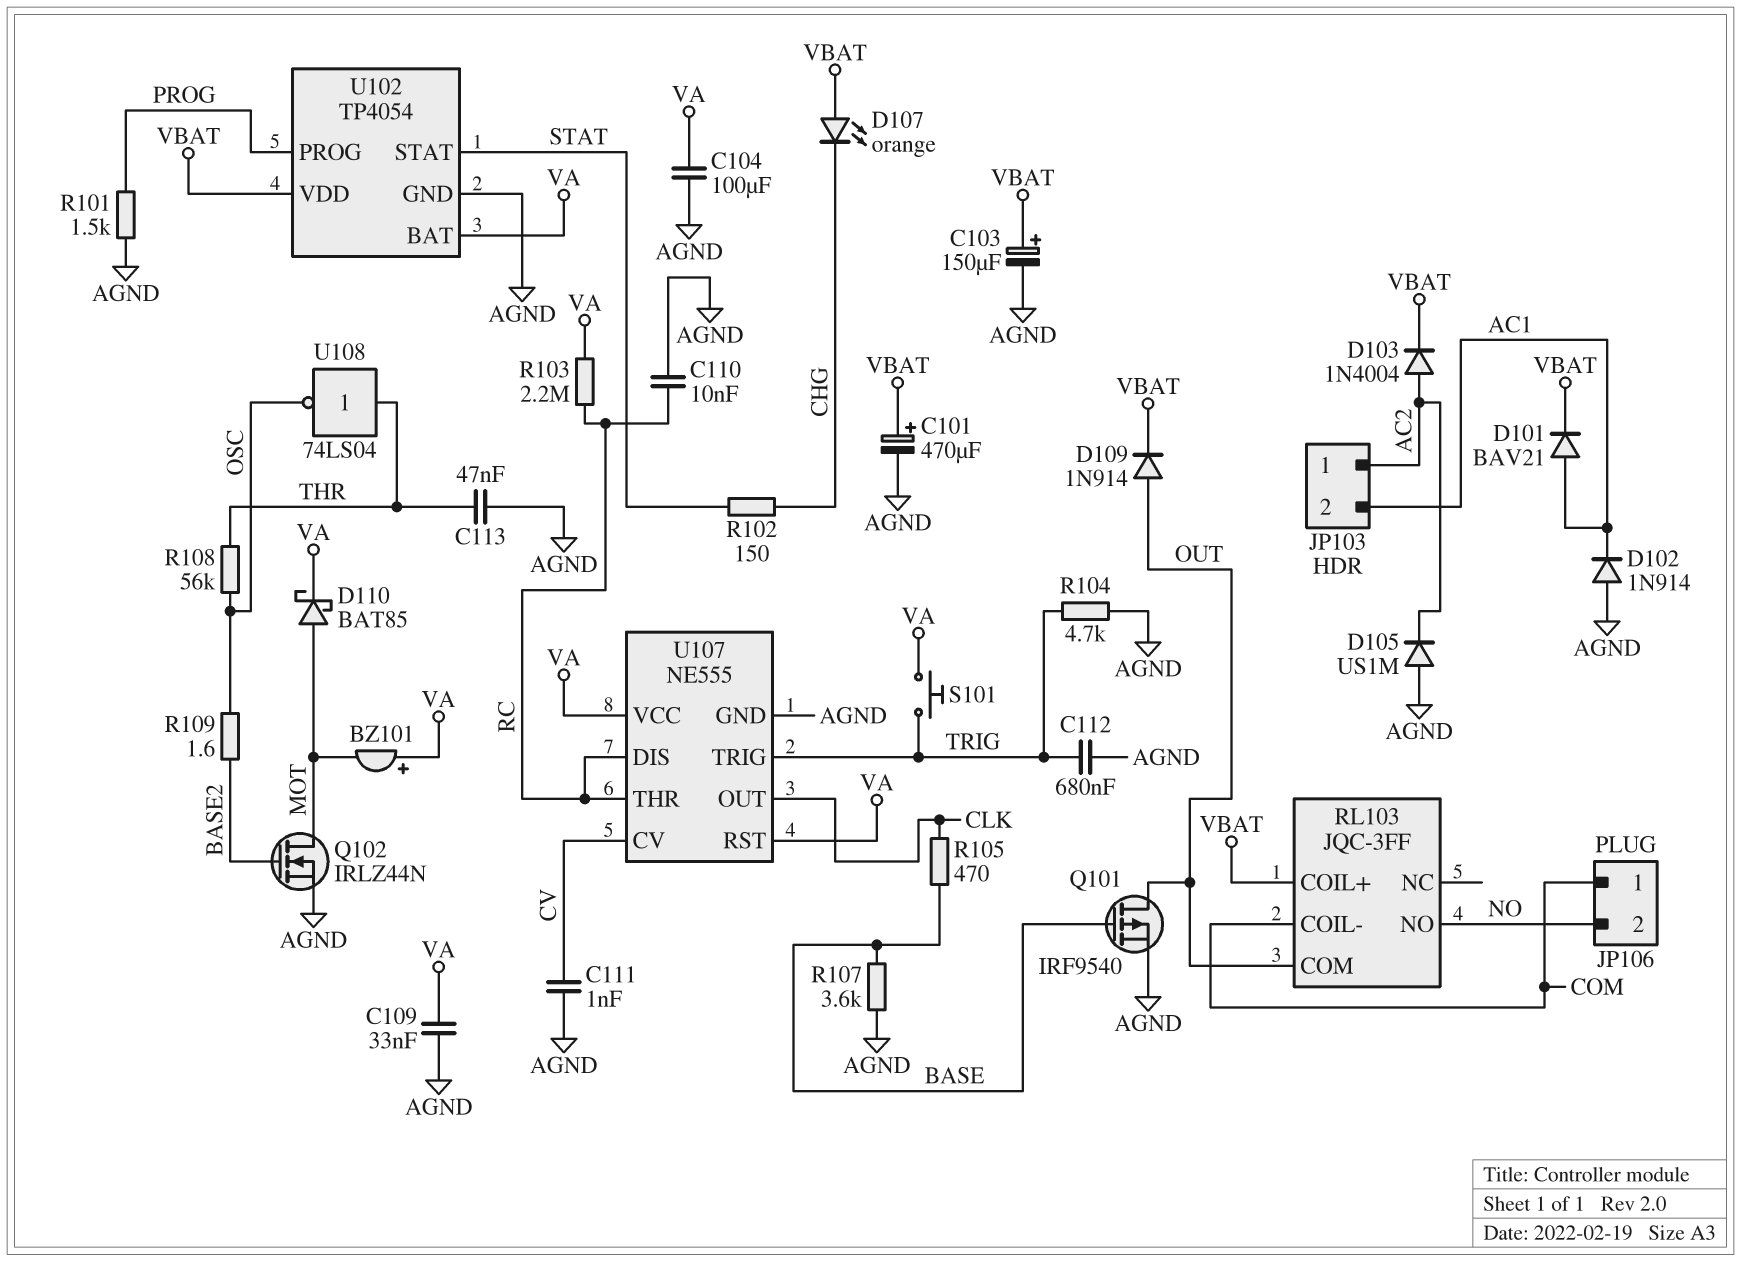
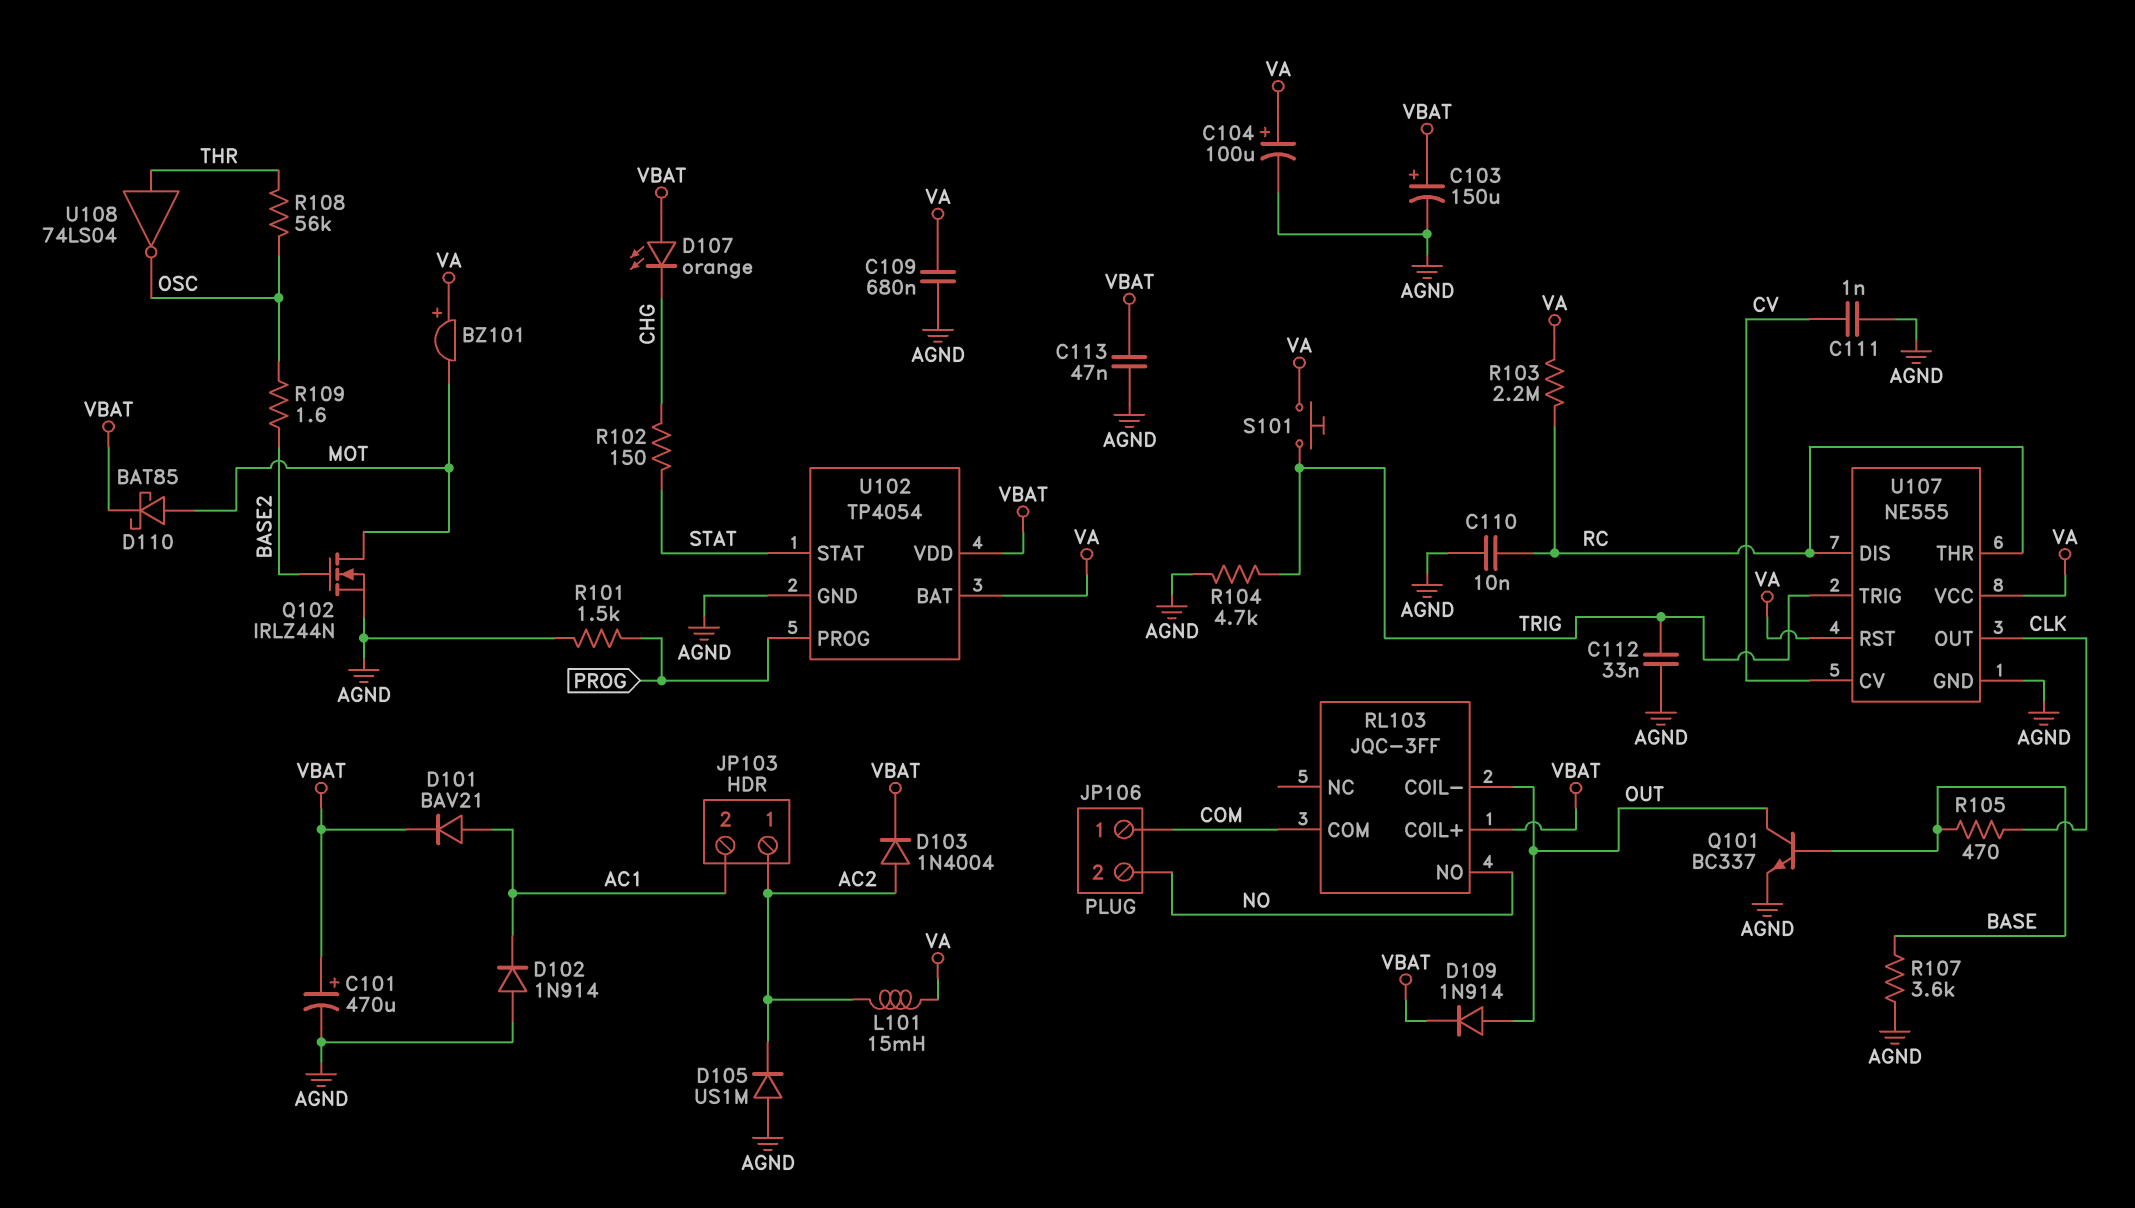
C104: 100uF (AGND, VA) -> 100uF (plus VA, minus AGND)
C109: 33nF (AGND, VA) -> 680nF (AGND, VA)
C112: 680nF (AGND, TRIG) -> 33nF (AGND, TRIG)
C113: 47nF (AGND, THR) -> 47nF (AGND, VBAT)
D110: schottky BAT85 (A MOT, K VA) -> schottky BAT85 (A MOT, K VBAT)
L101: none -> 15mH (AC2, VA)
Q101: PMOS IRF9540 (G BASE, D OUT, S AGND) -> NPN BC337 (B BASE, C OUT, E AGND)
RL103 pin COIL-: COM -> OUT
RL103 pin COM: OUT -> COM

